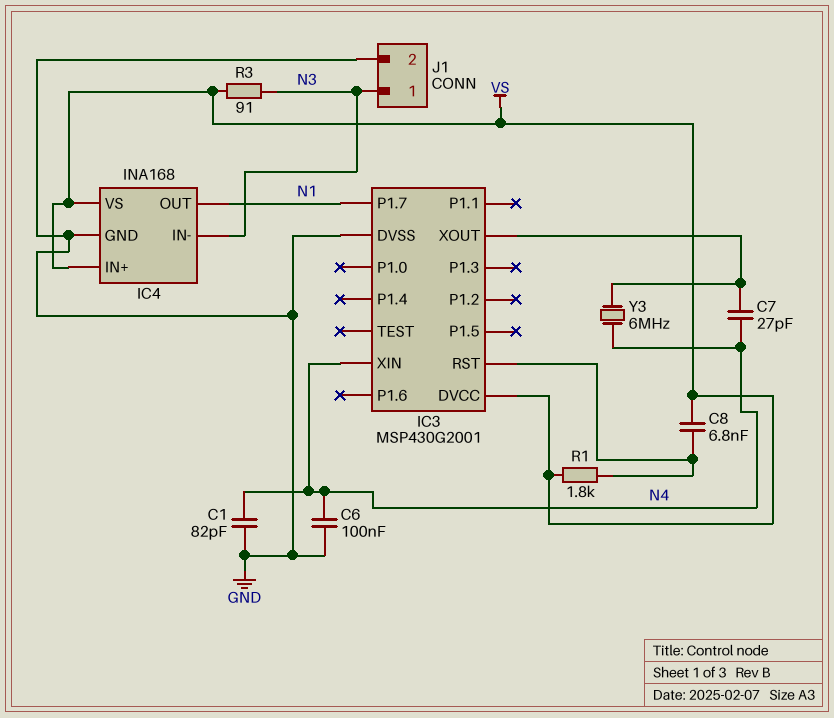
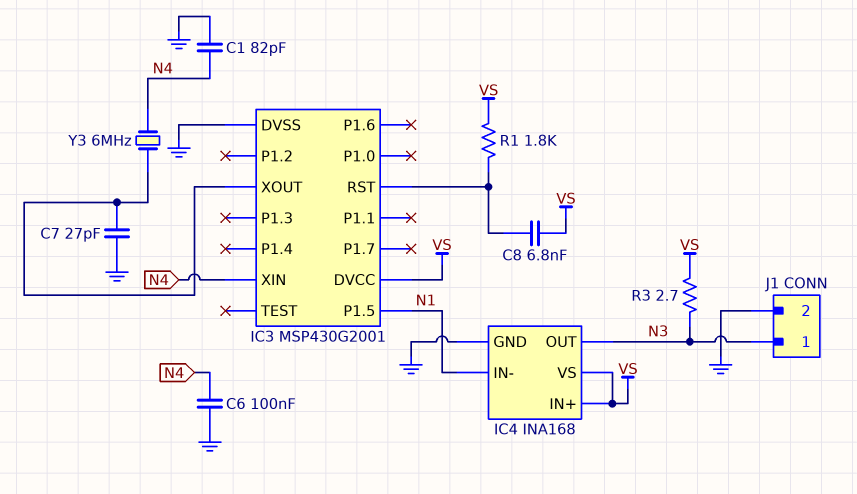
C7: 27pF (IC3/XOUT, N4) -> 27pF (GND, IC3/XOUT)
IC3 pin P1.5: none -> N1
IC3 pin P1.7: N1 -> none
IC4 pin IN-: N3 -> N1
IC4 pin OUT: N1 -> N3
R3: 91 (N3, VS) -> 2.7 (N3, VS)

